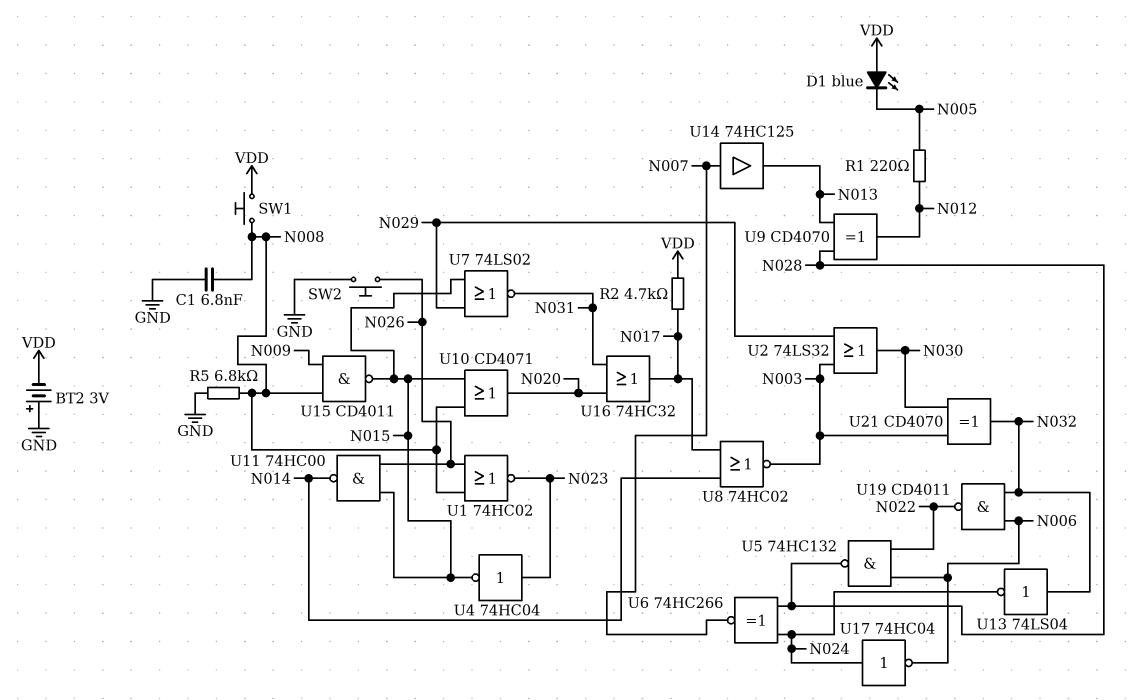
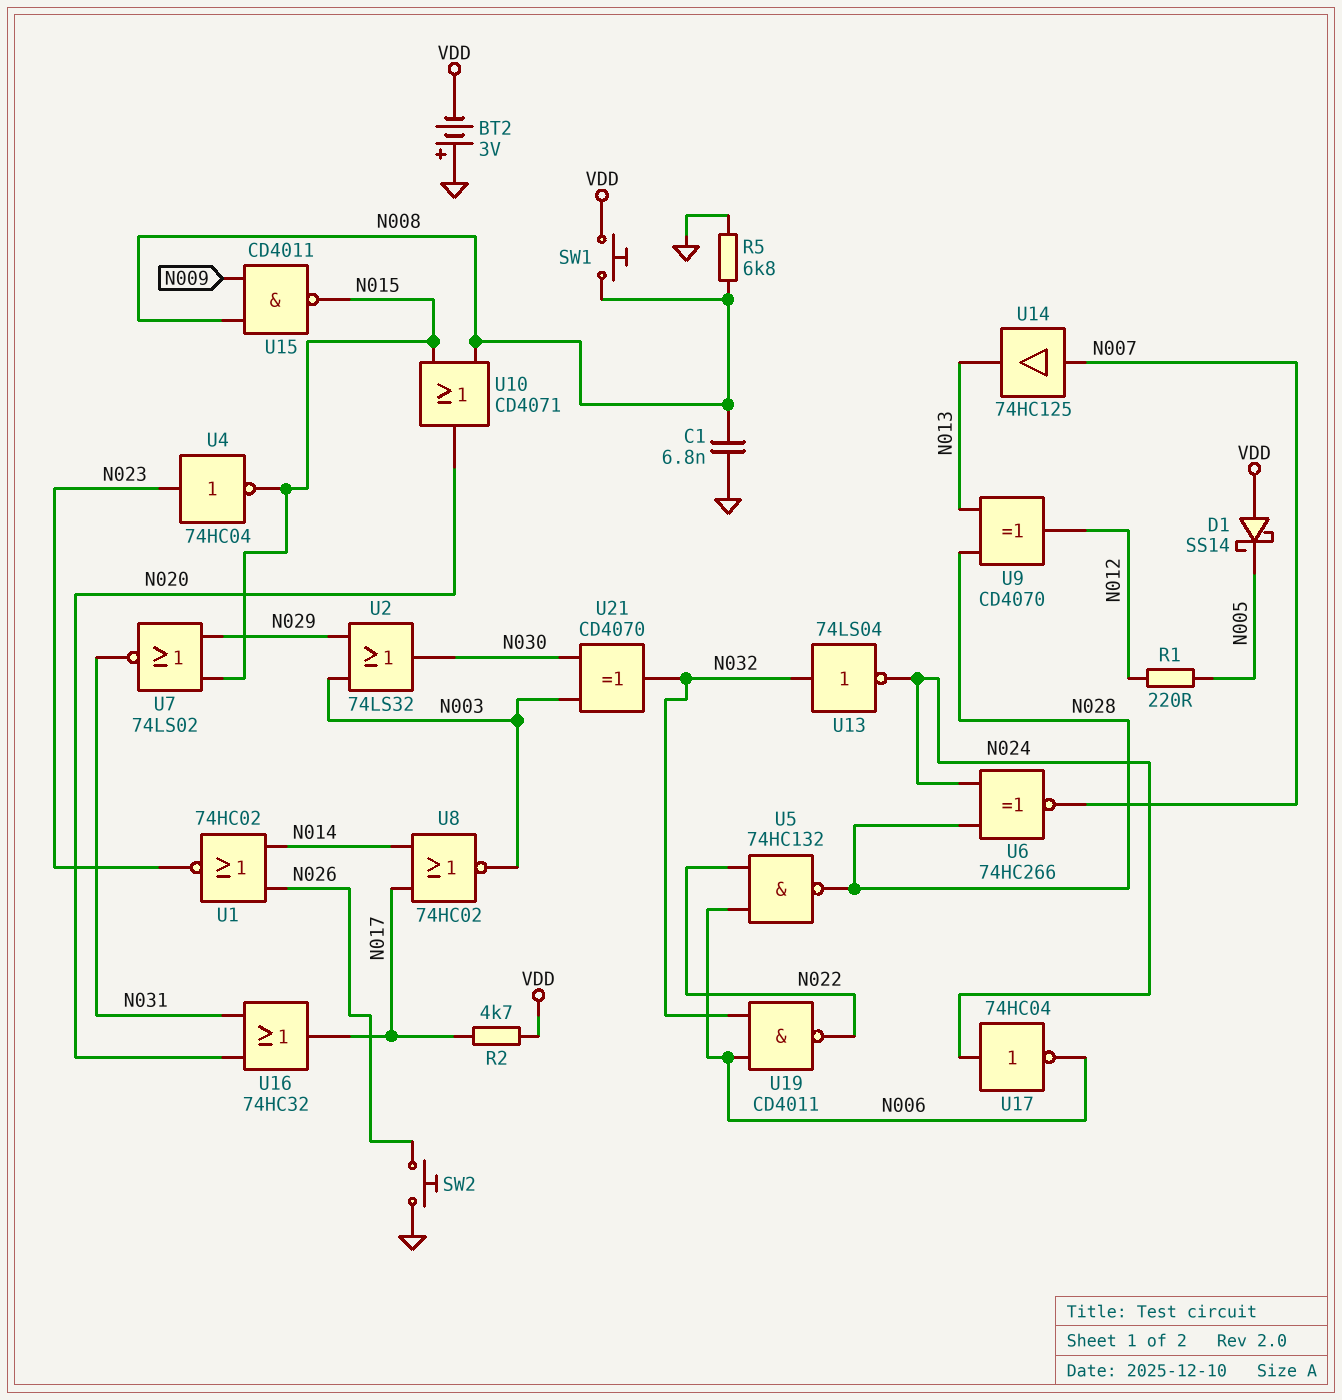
D1: LED blue (A VDD, K N005) -> schottky SS14 (A VDD, K N005)
U1: NOR 74HC02 (in N008, in N026, out N023) -> NOR 74HC02 (in N014, in N026, out N023)
U11: NAND 74HC00 (in N015, in N026, out N014) -> none

